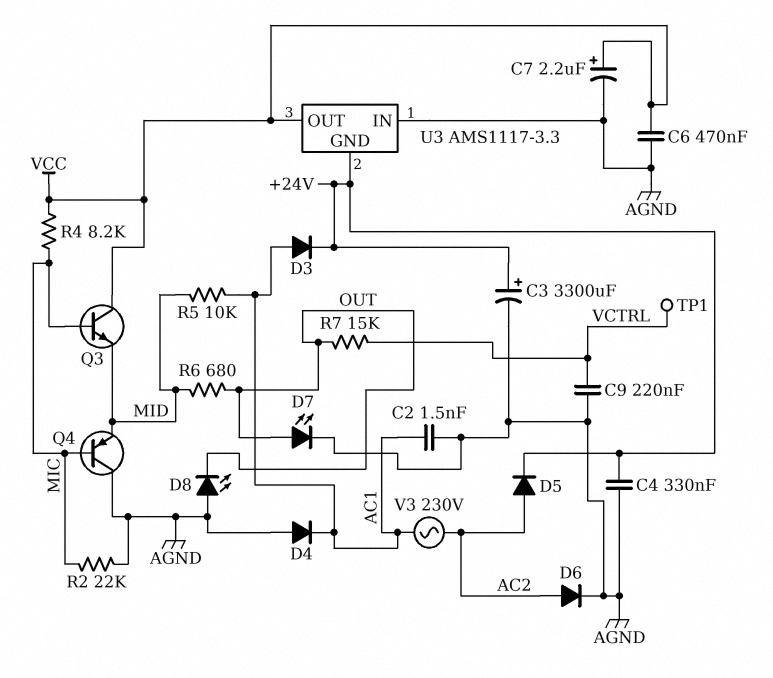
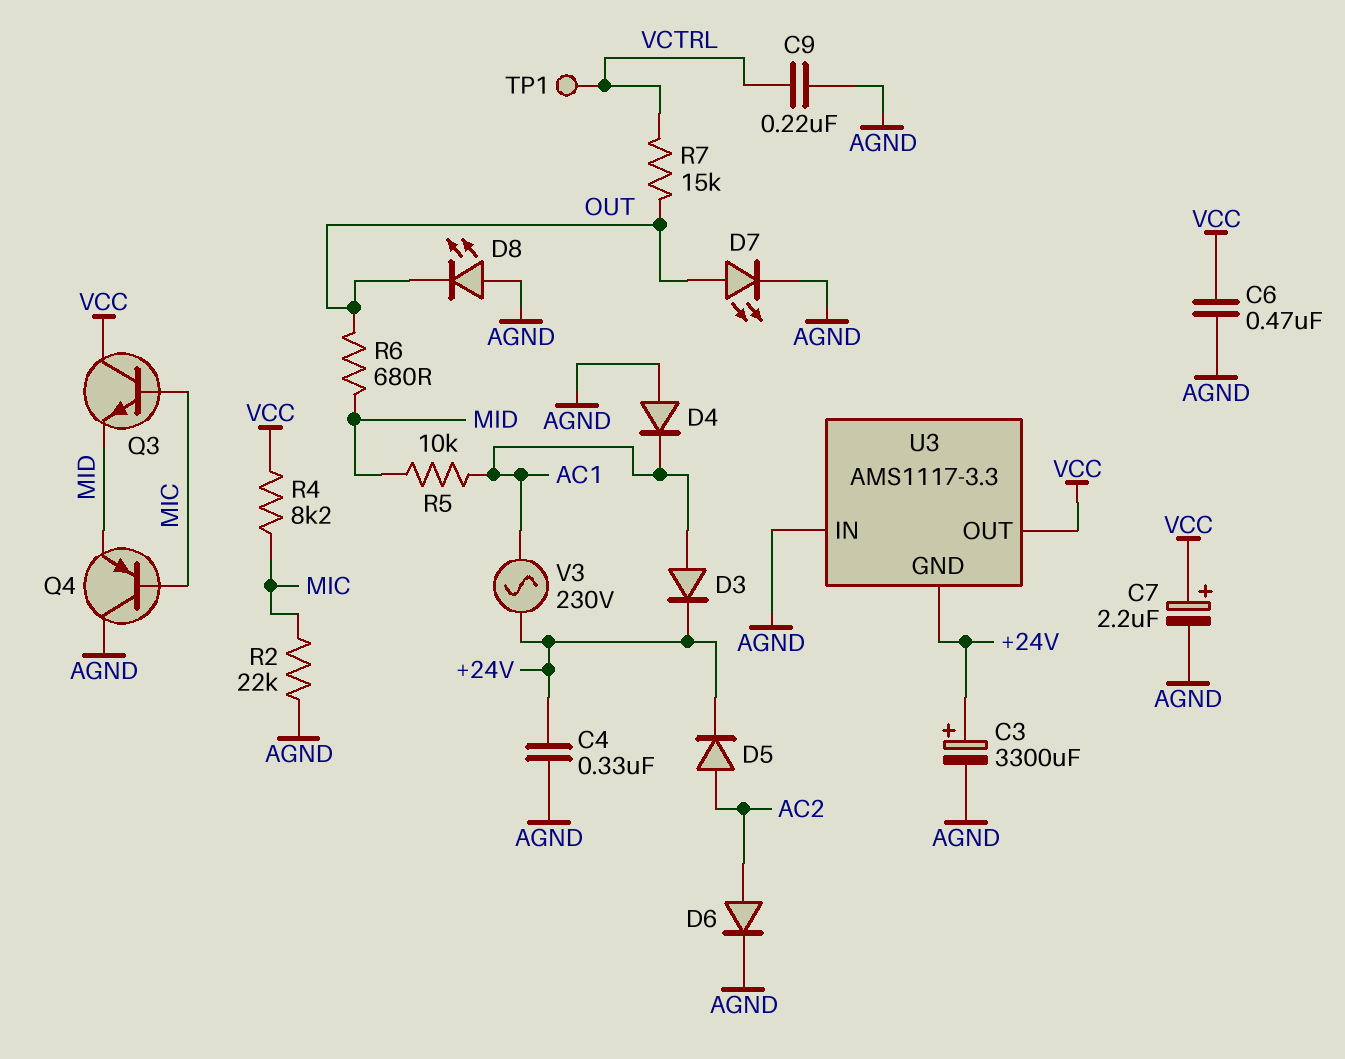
C2: 1.5nF (AC1, AGND) -> none
V3: AC 230V (AC1, AC2) -> AC 230V (+24V, AC1)

